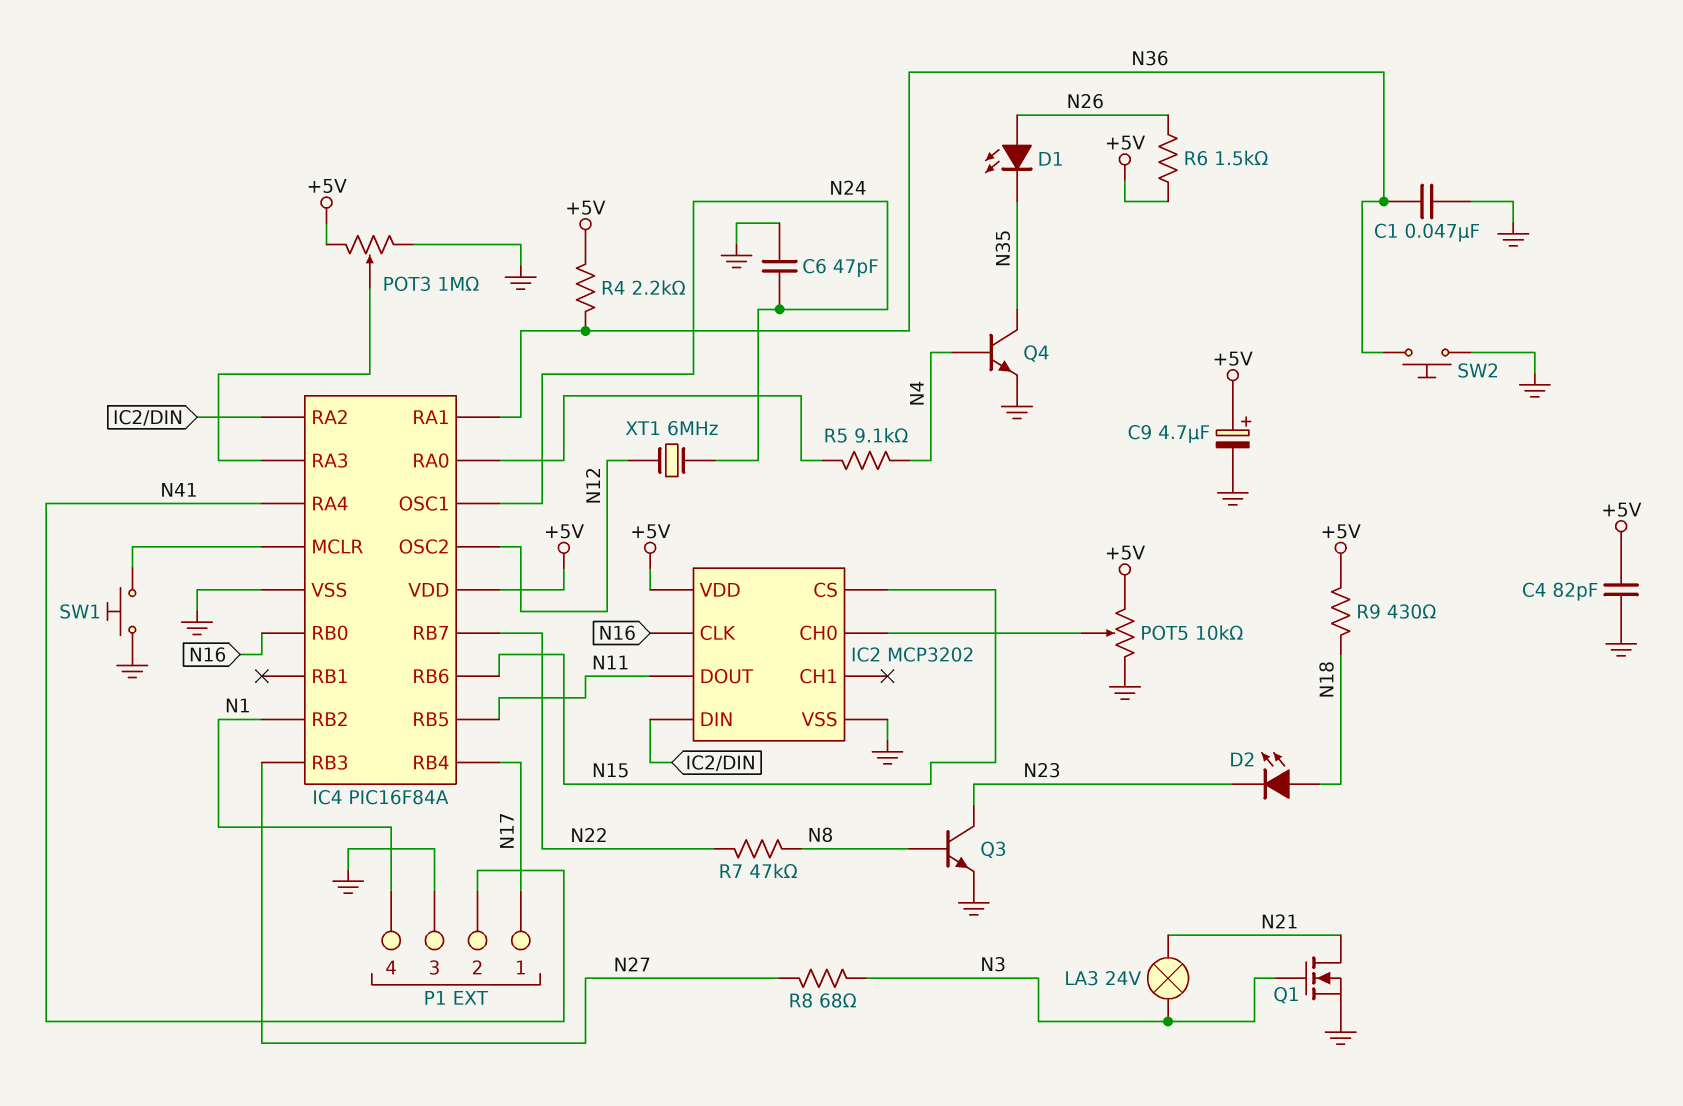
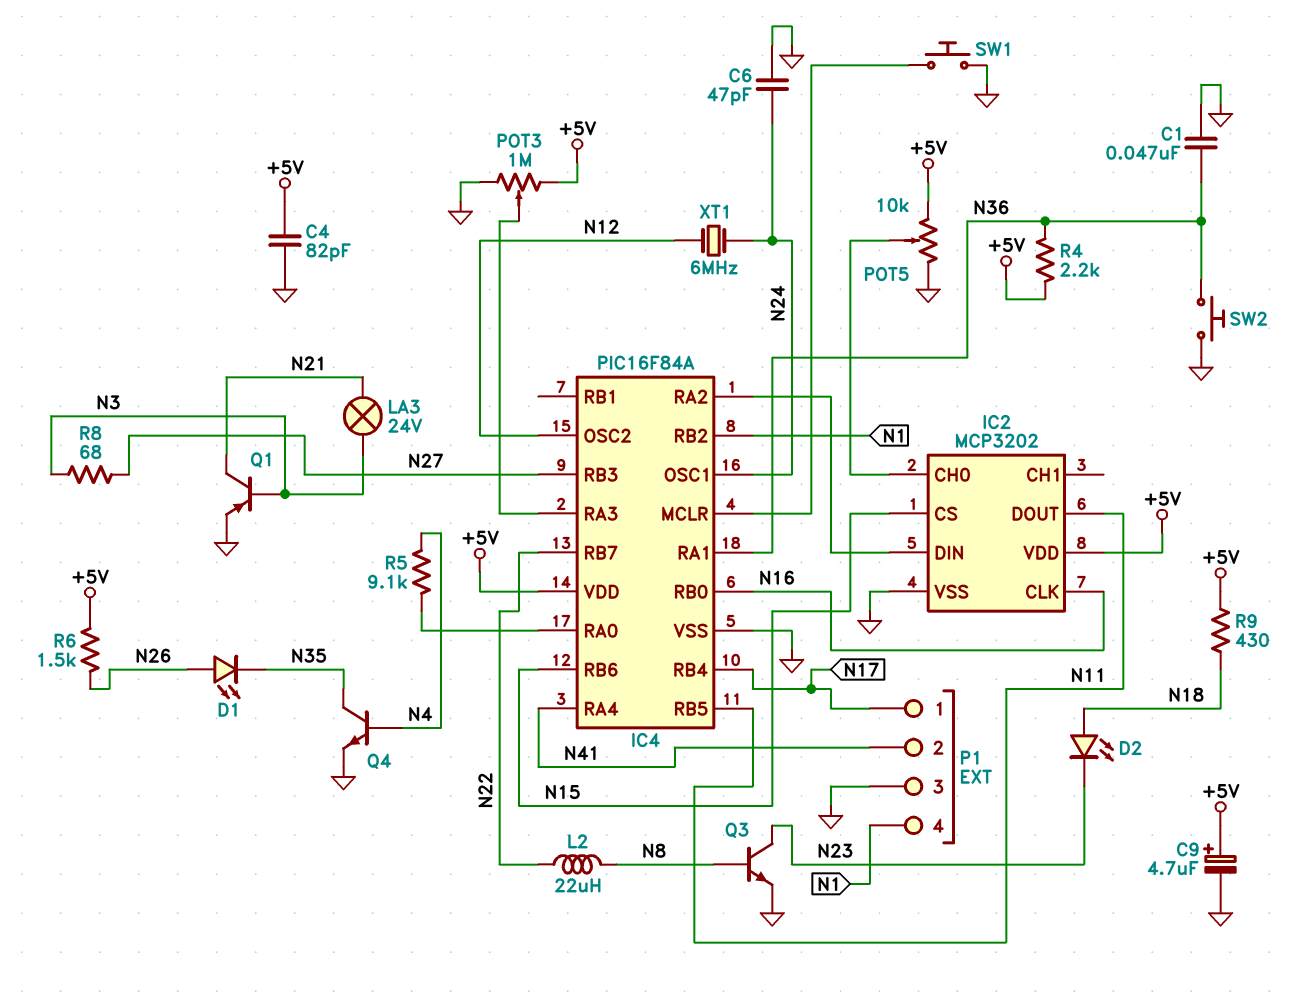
L2: none -> 22uH (N8, N22)
Q1: NMOS (G N3, D N21, S GND) -> PNP (B N3, C N21, E GND)
R7: 47k (N8, N22) -> none

